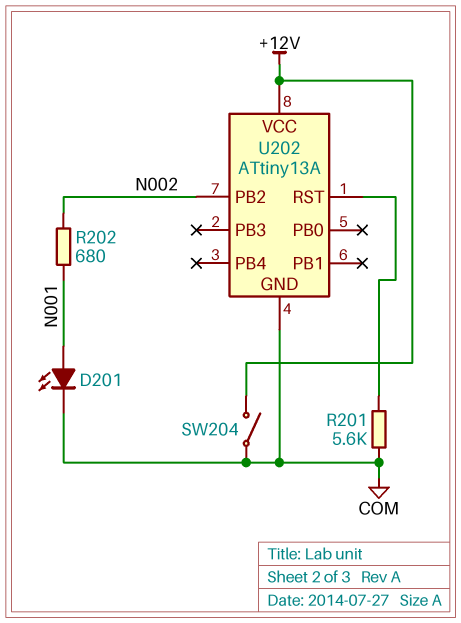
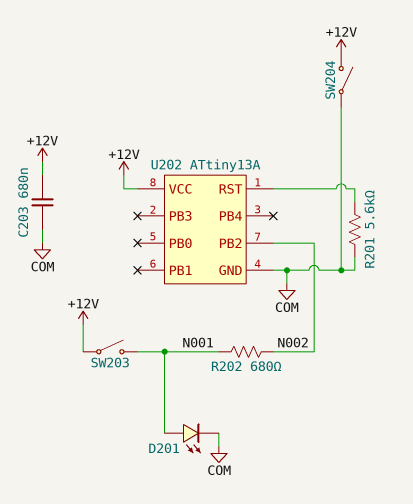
C203: none -> 680nF (+12V, COM)
SW203: none -> switch (+12V, N001)

